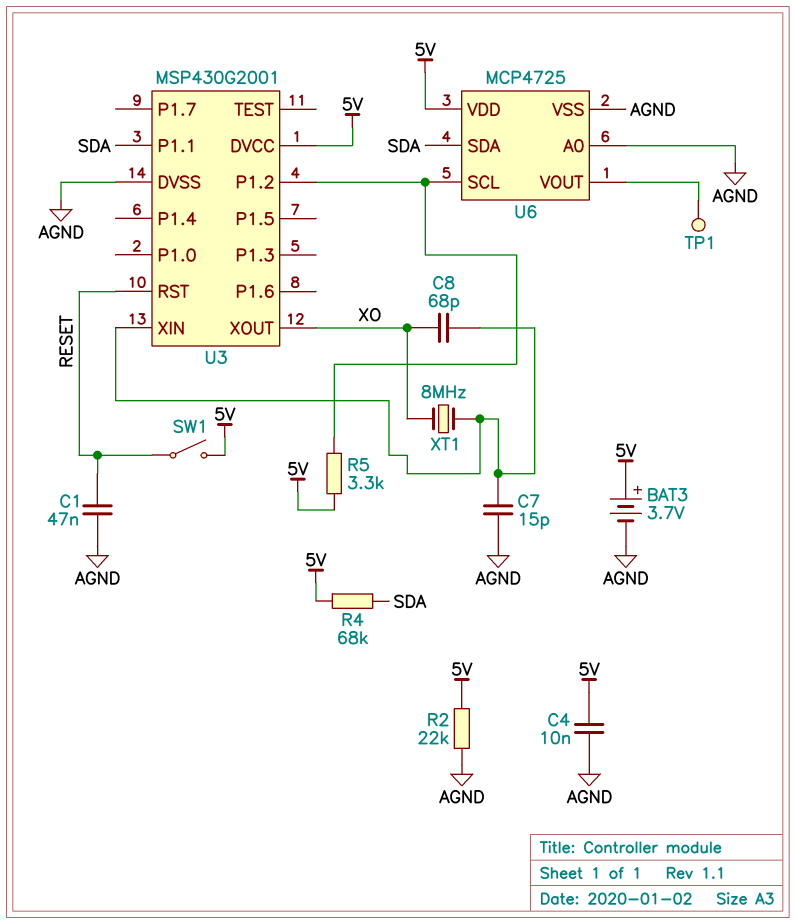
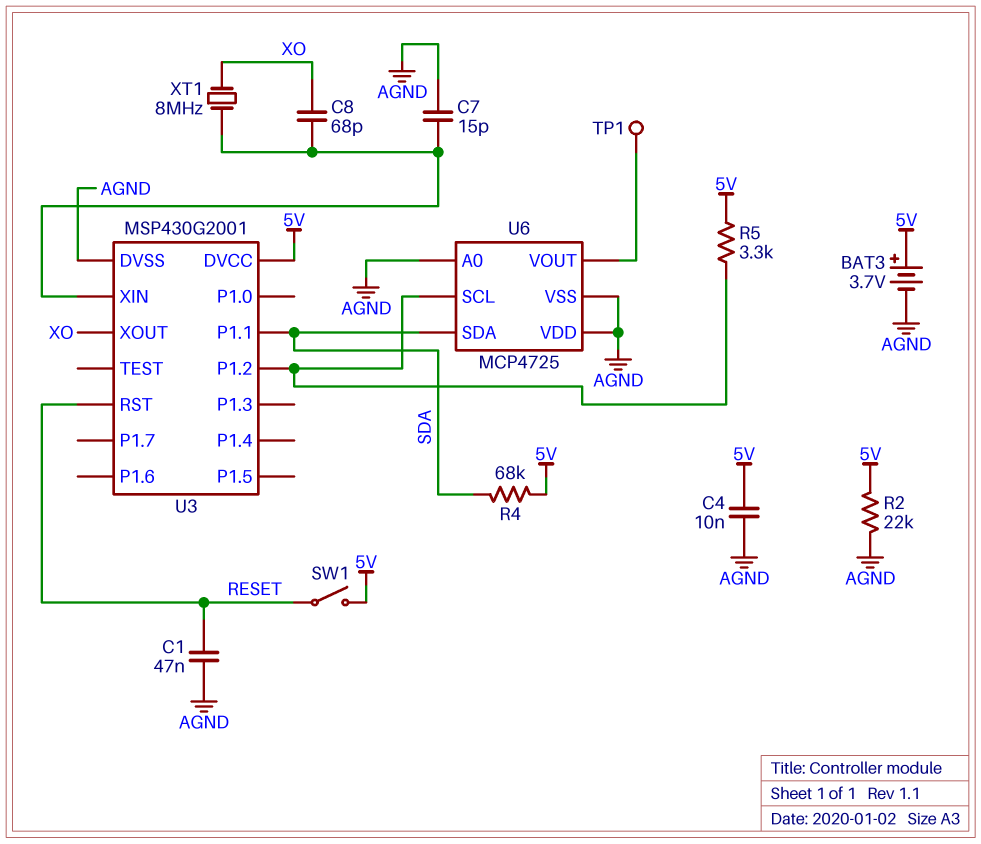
U6 pin VDD: 5V -> AGND

